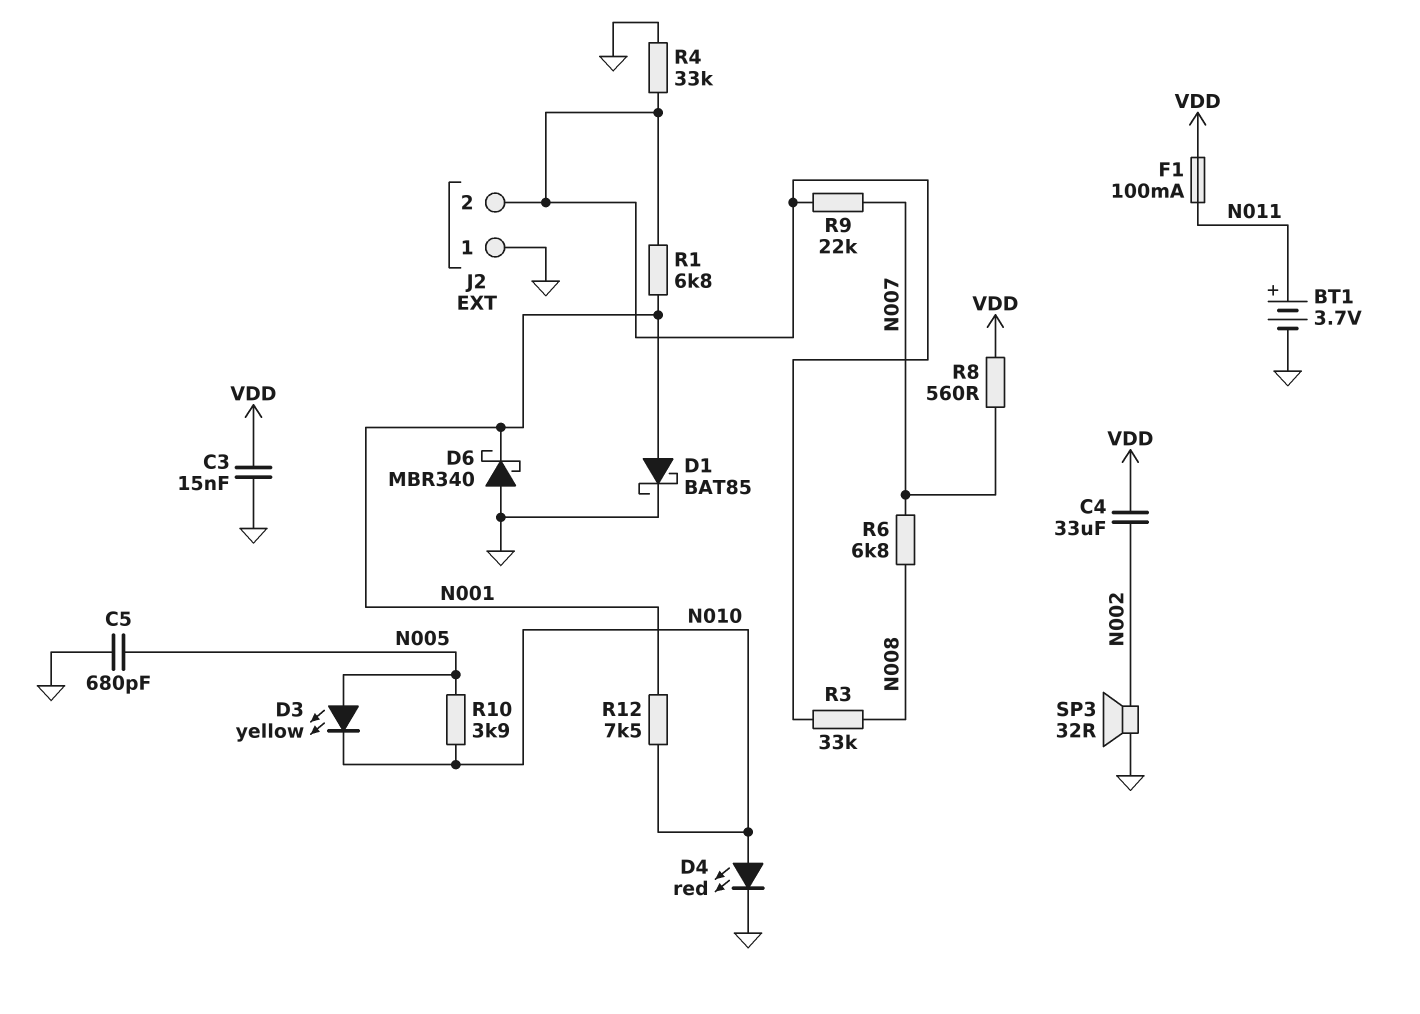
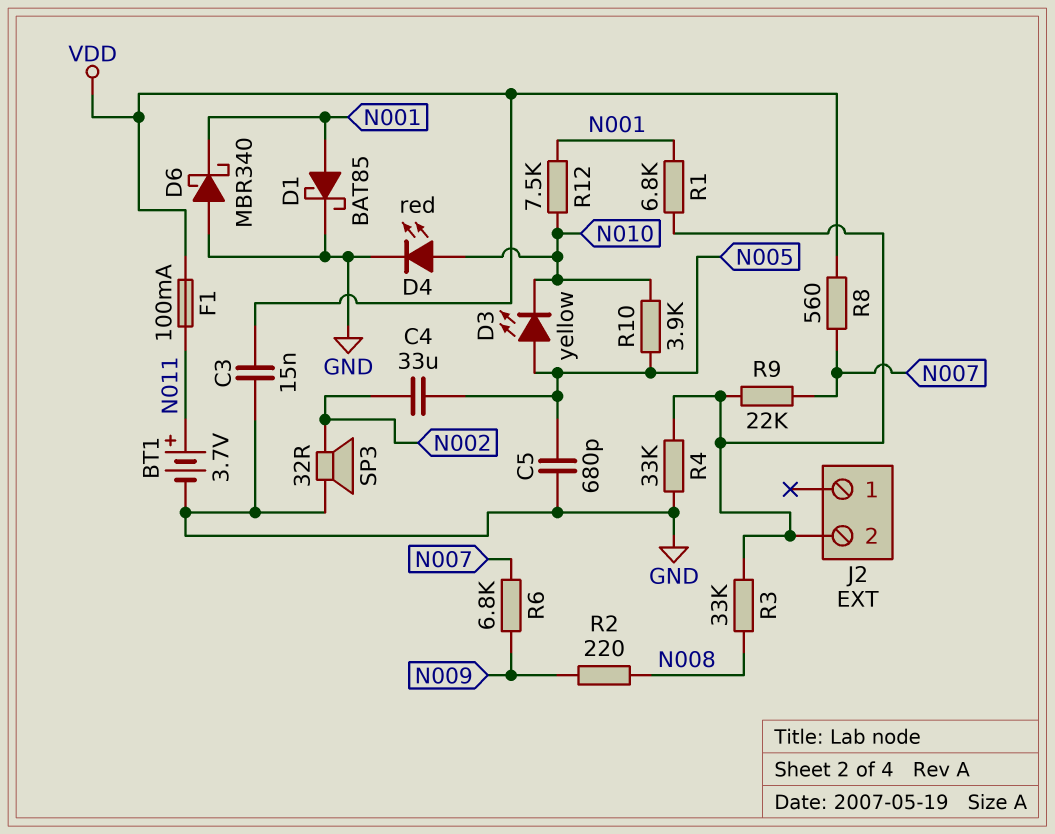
C4: 33uF (N002, VDD) -> 33uF (N002, N005)
J2 pin 1: GND -> none
R2: none -> 220 (N008, N009)
R6: 6.8k (N007, N008) -> 6.8k (N007, N009)

